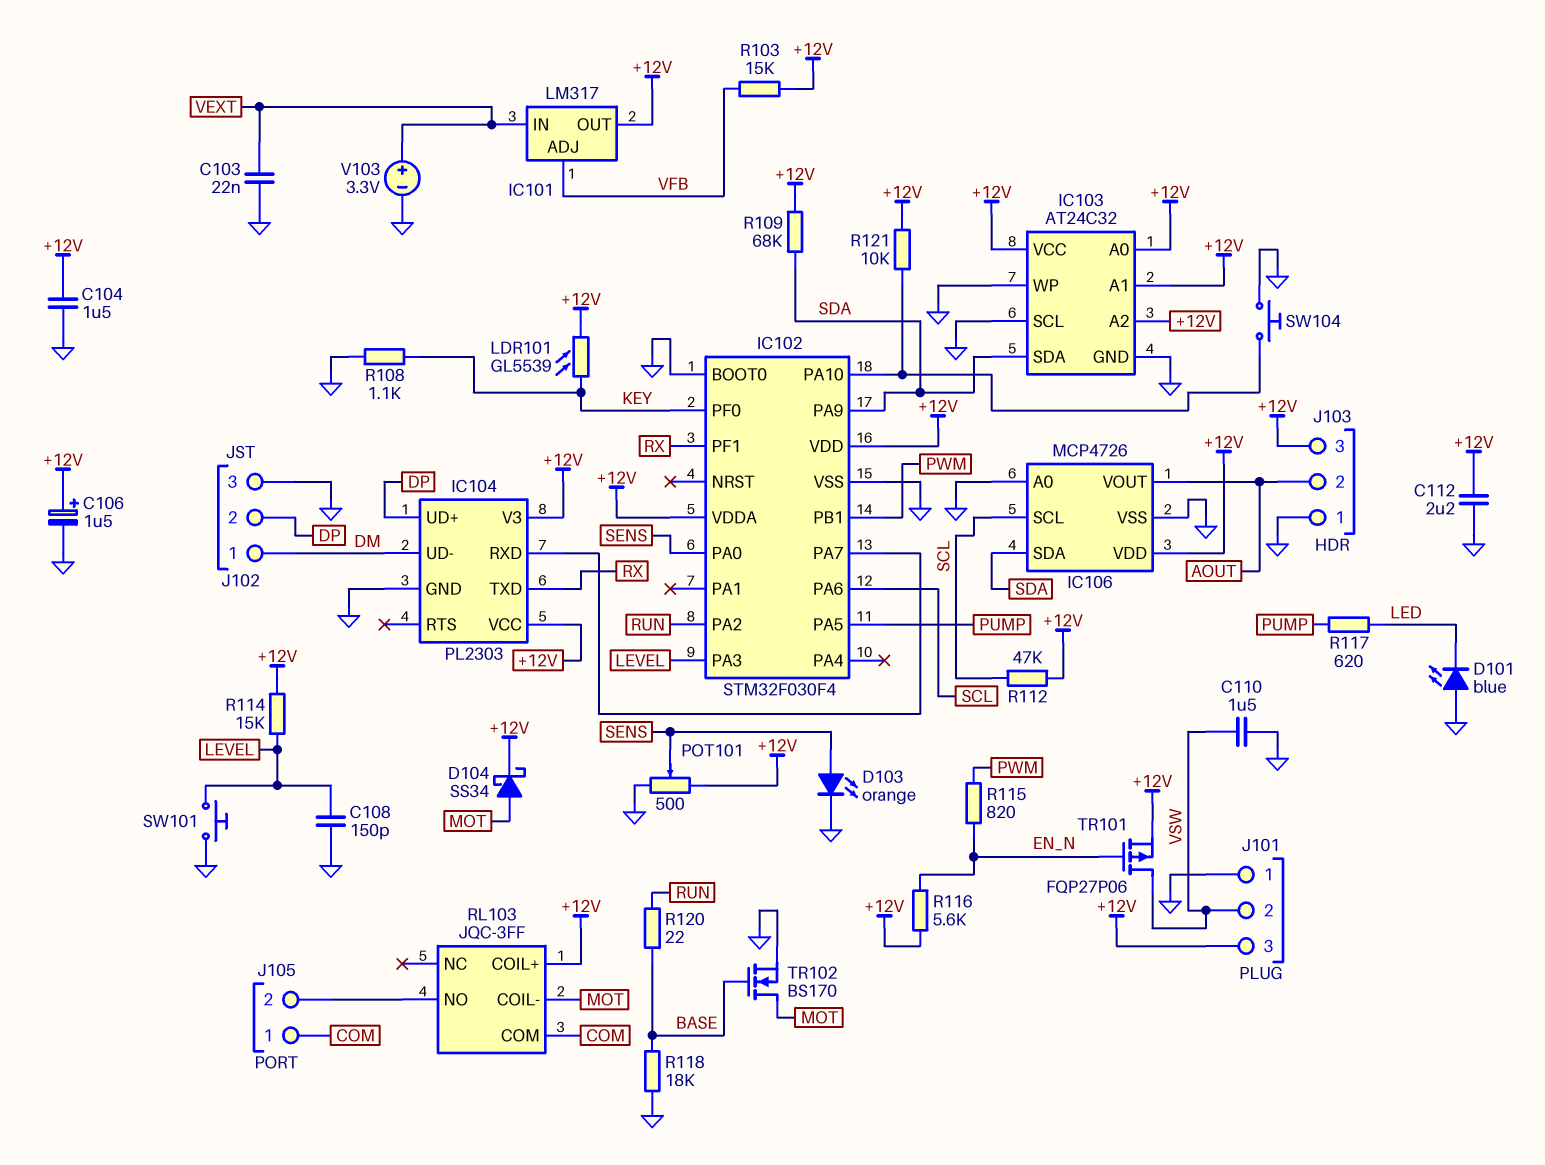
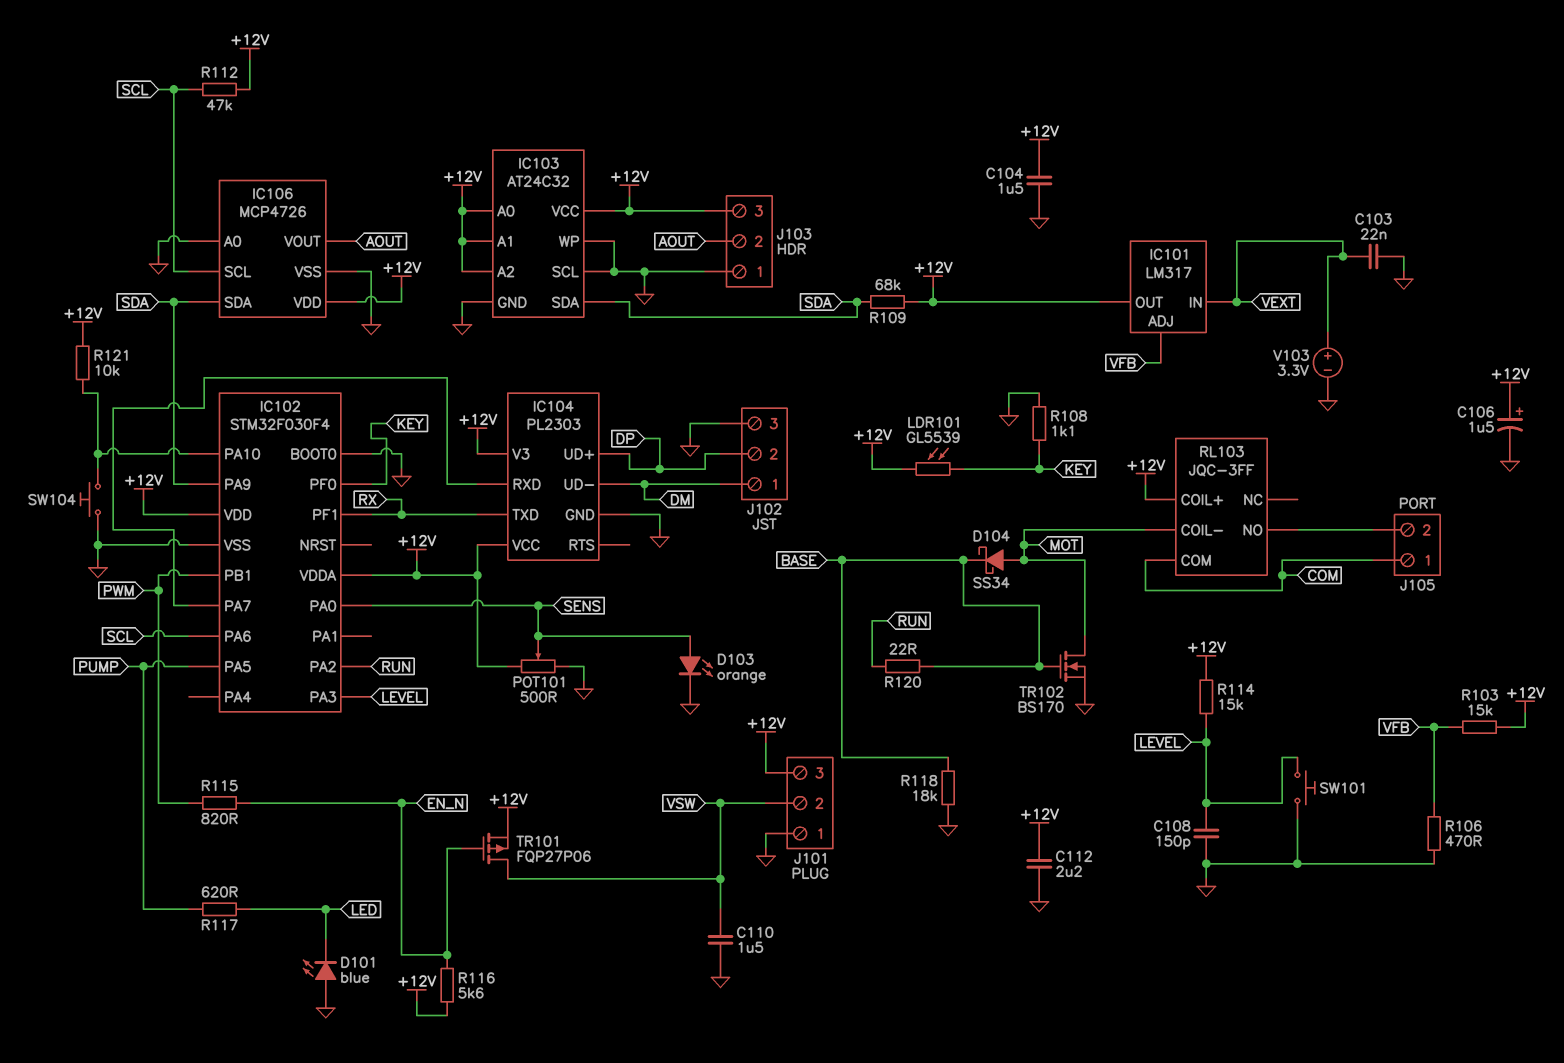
D104: schottky SS34 (A MOT, K +12V) -> schottky SS34 (A MOT, K BASE)
R106: none -> 470 (GND, VFB)

